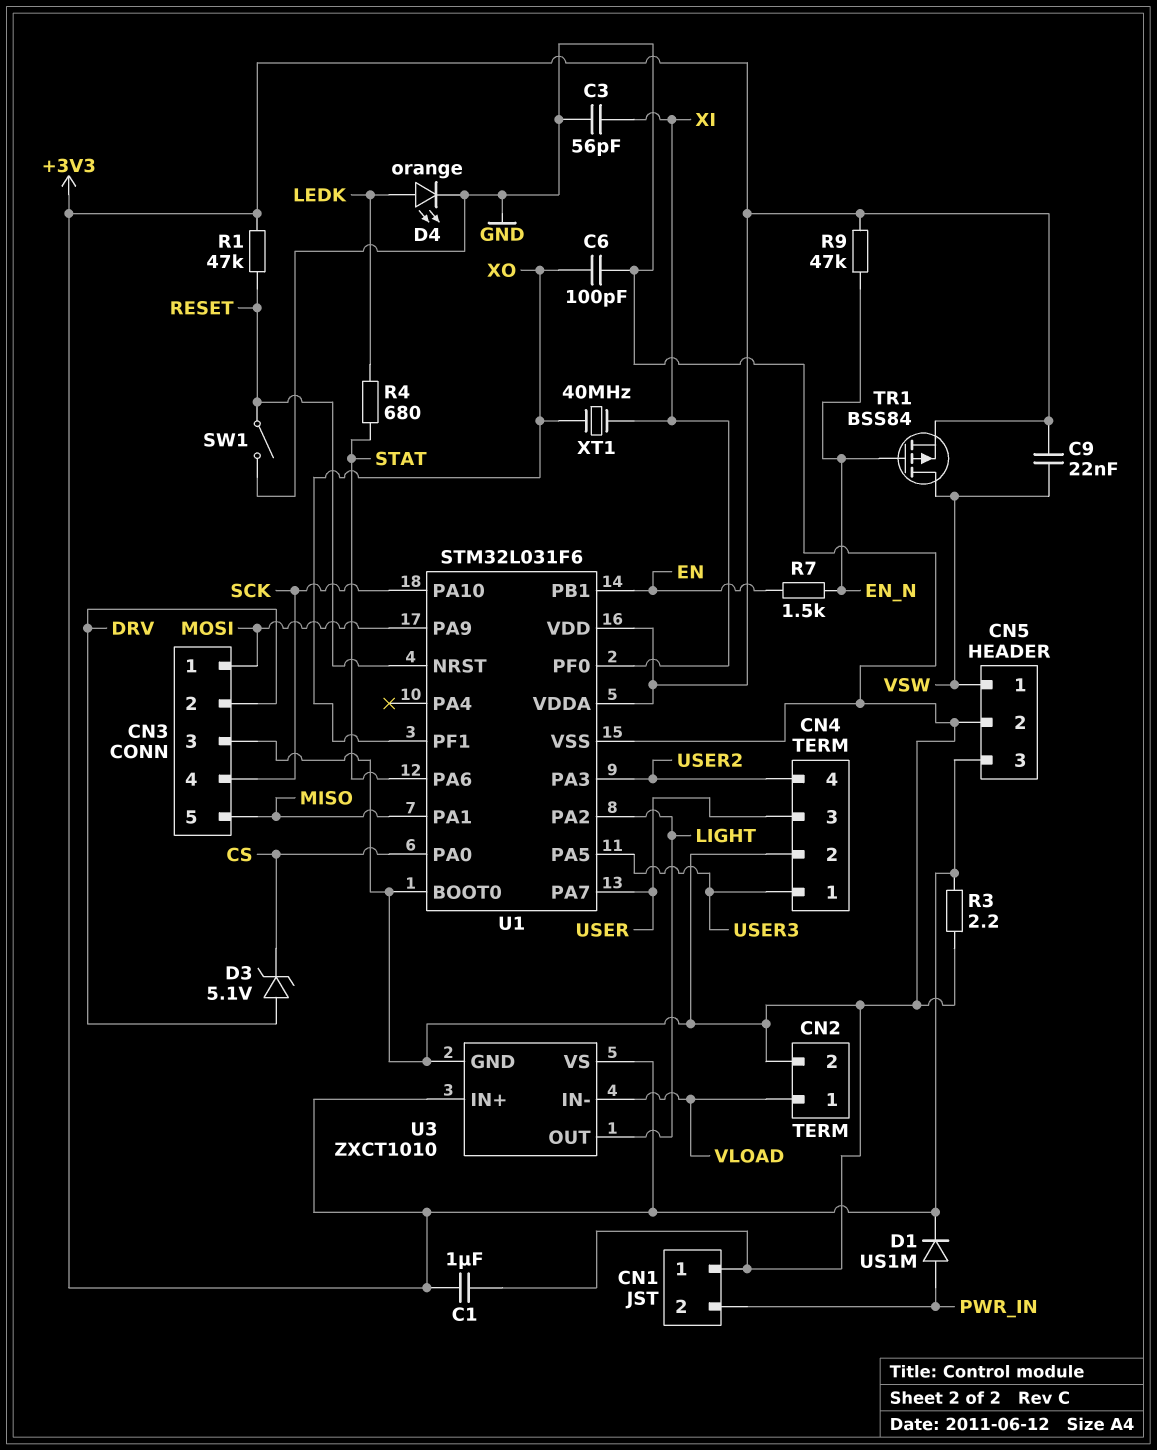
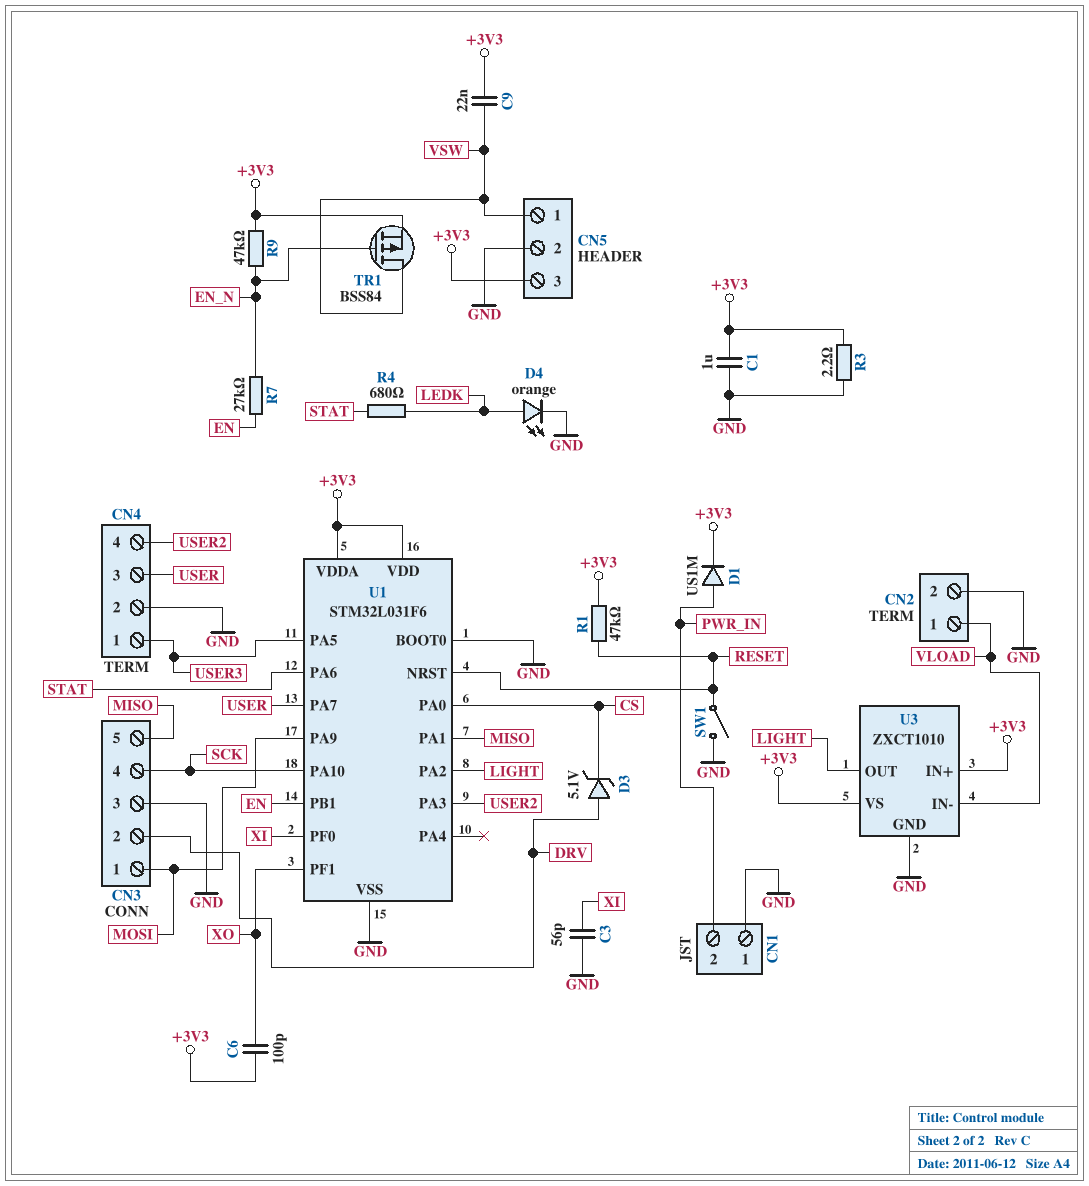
C6: 100pF (GND, XO) -> 100pF (+3V3, XO)
R7: 1.5k (EN, EN_N) -> 27k (EN, EN_N)
XT1: 40MHz (XI, XO) -> none

